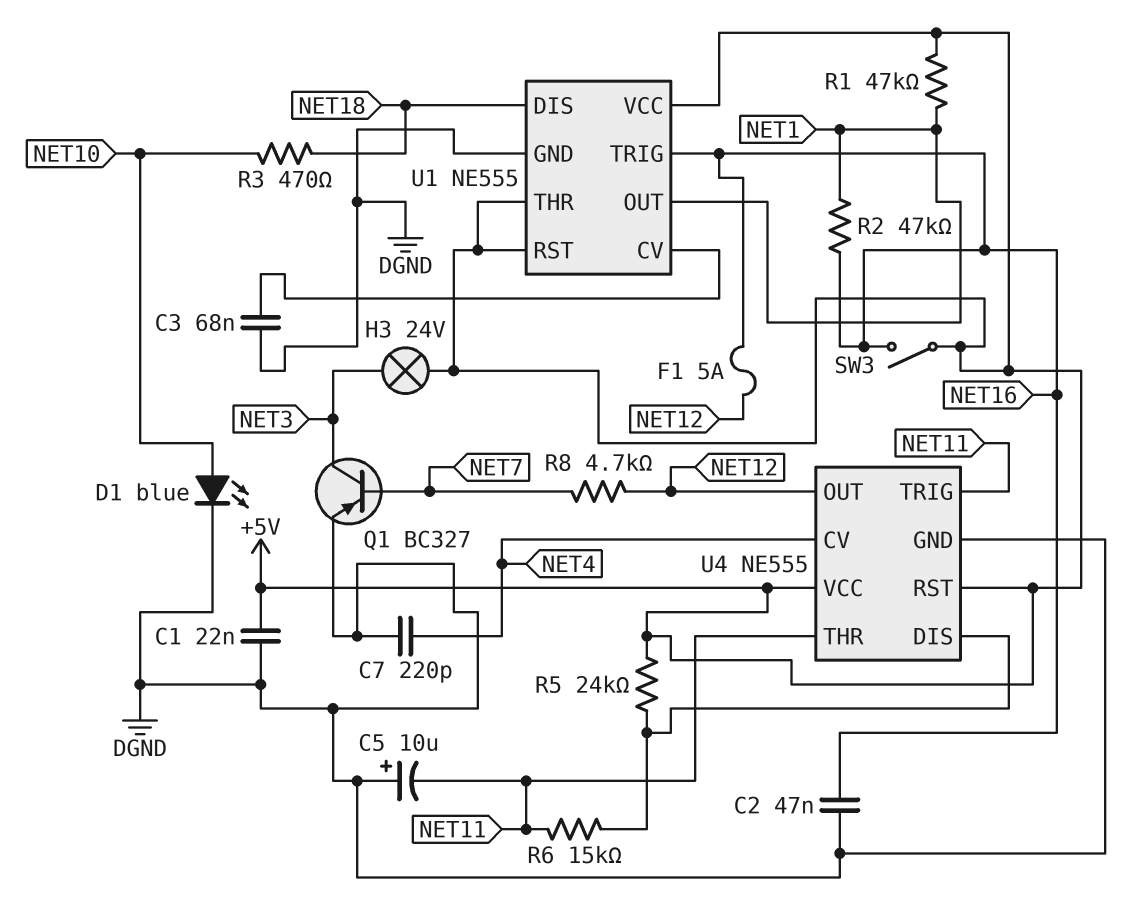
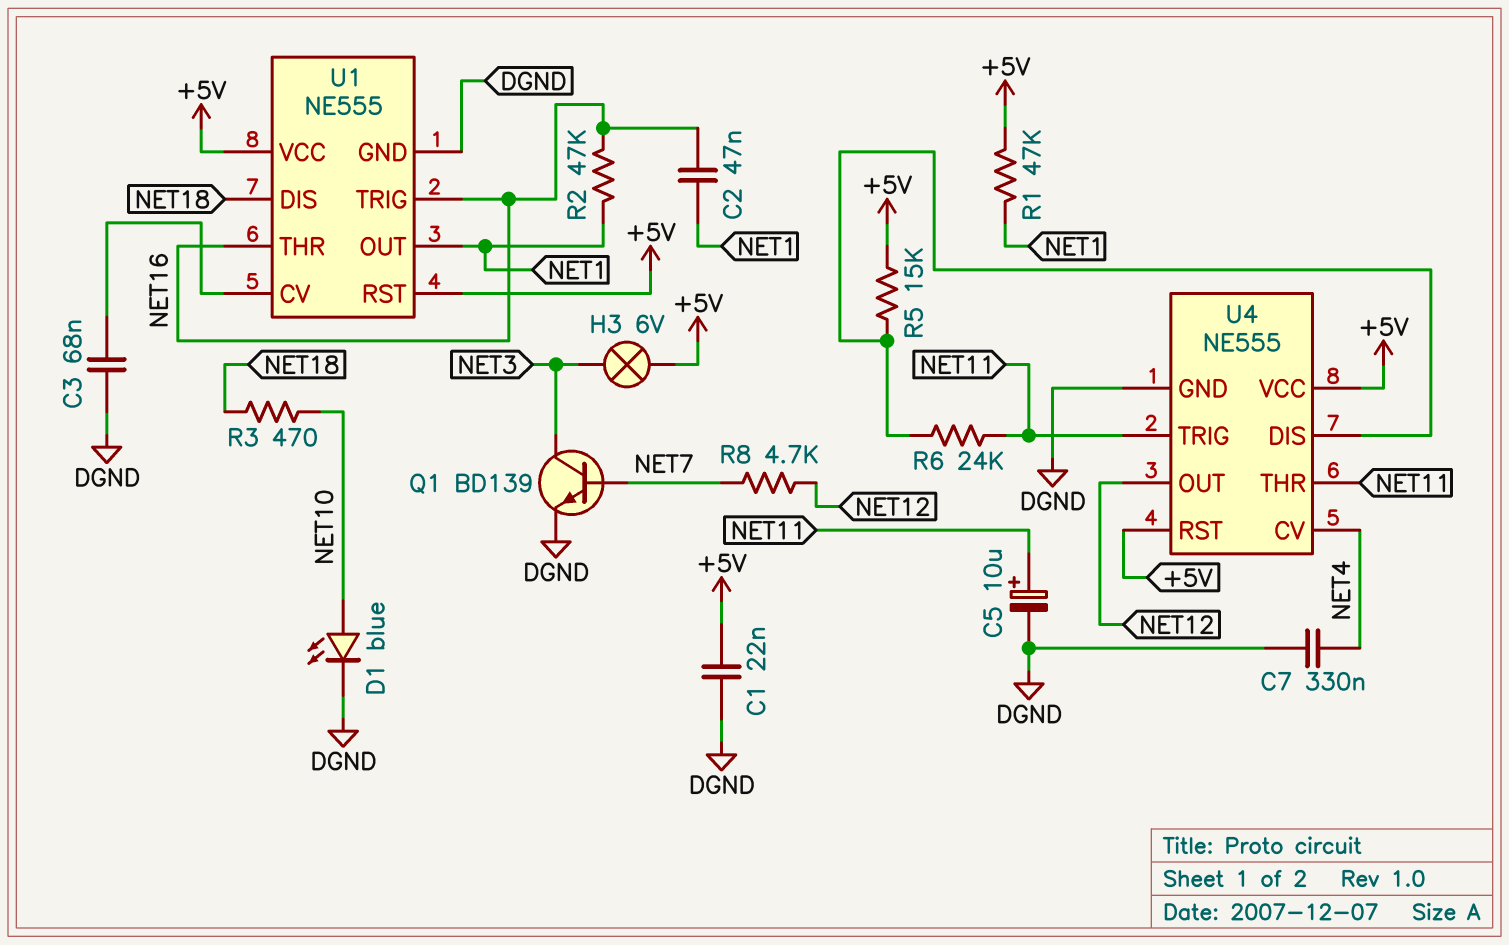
C2: 47nF (DGND, NET16) -> 47nF (NET1, NET16)
C5: 10uF (plus DGND, minus NET11) -> 10uF (plus NET11, minus DGND)
C7: 220pF (DGND, NET4) -> 330nF (DGND, NET4)
F1: 5A (NET12, NET16) -> none
H3: lamp 24V (+5V, NET3) -> lamp 6V (+5V, NET3)
Q1: PNP BC327 (B NET7, C NET3, E DGND) -> NPN BD139 (B NET7, C NET3, E DGND)
R5: 24k (+5V, U4/DIS) -> 15k (+5V, U4/DIS)
R6: 15k (NET11, U4/DIS) -> 24k (NET11, U4/DIS)
SW3: switch (+5V, NET16) -> none
U1 pin THR: +5V -> NET16

